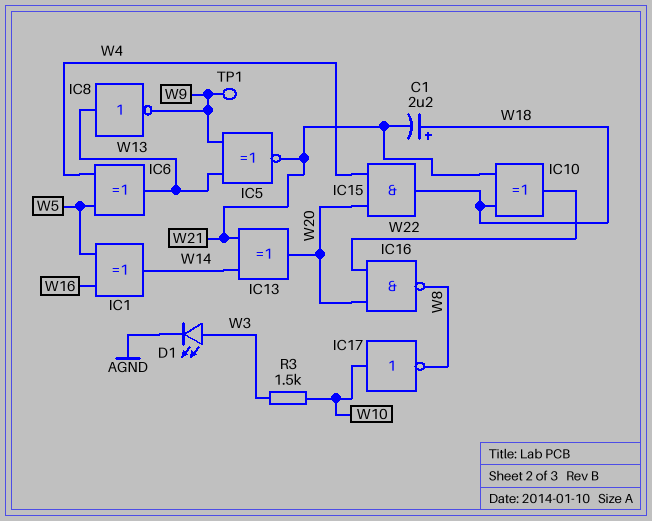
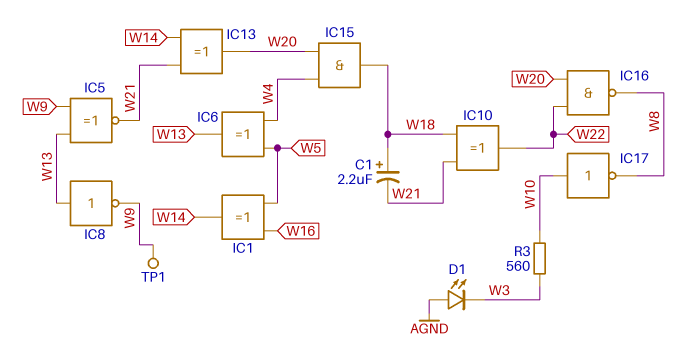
D1: LED (A W3, K AGND) -> LED (A AGND, K W3)
R3: 1.5k (W3, W10) -> 560 (W3, W10)

